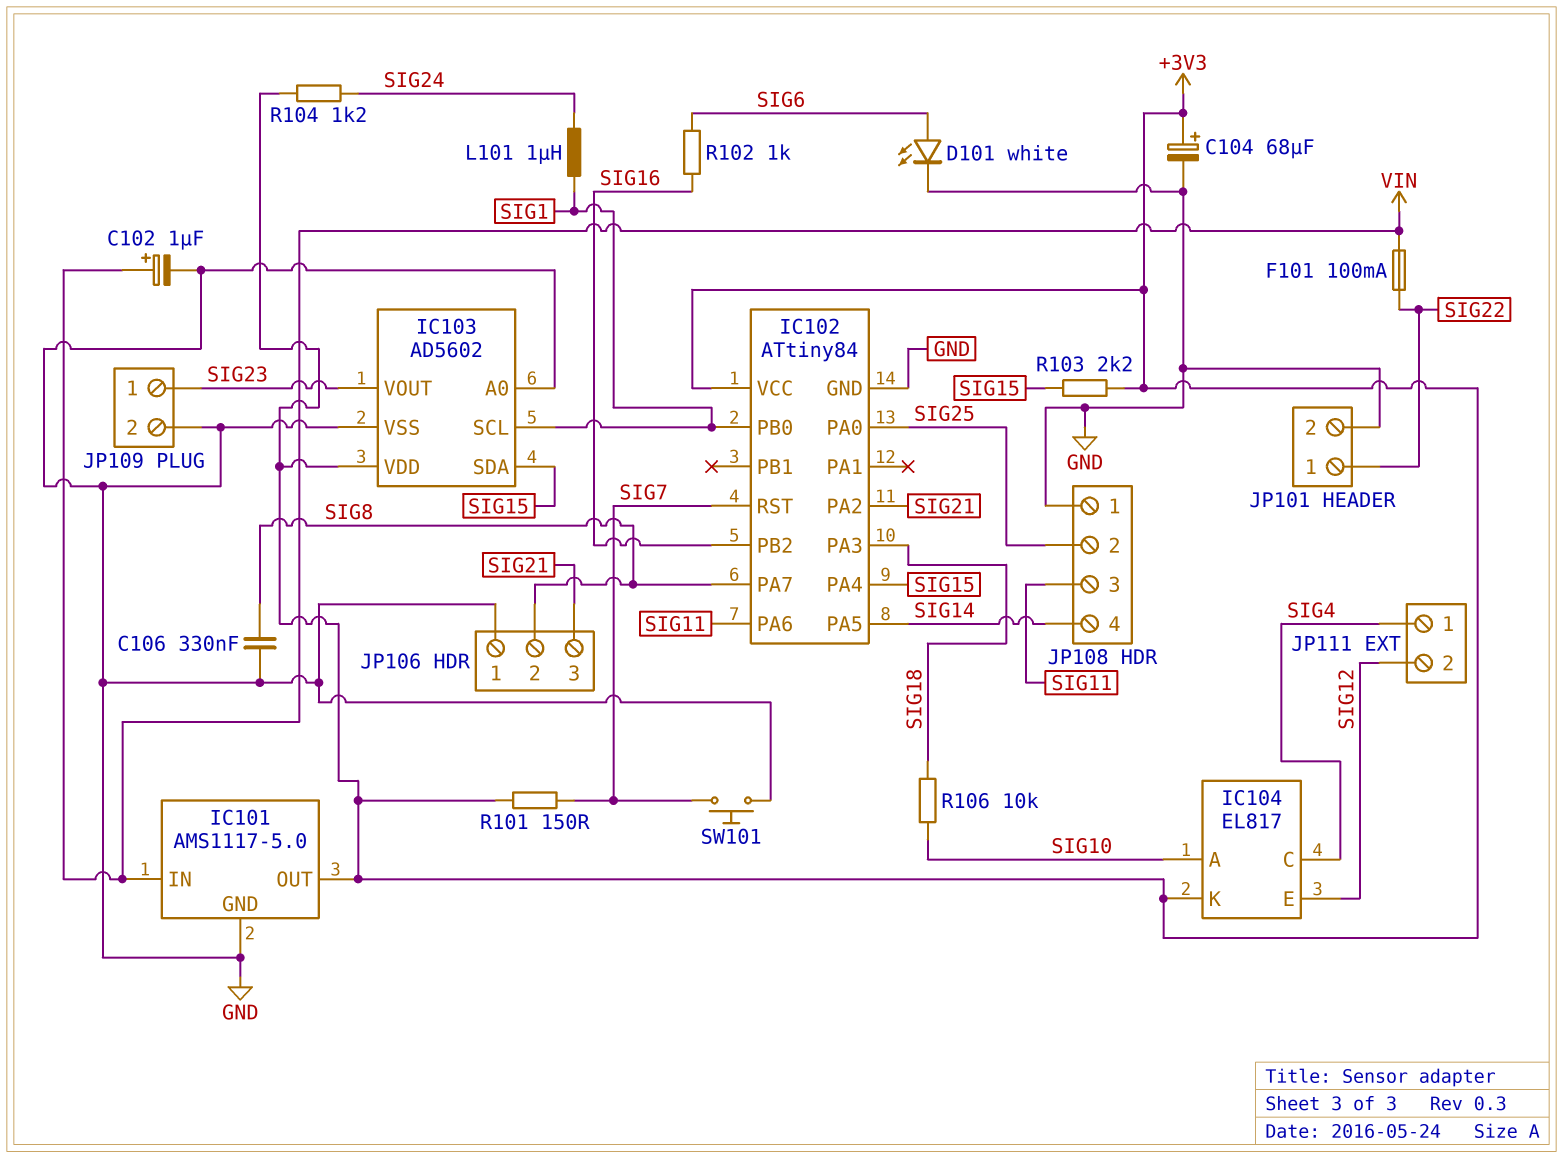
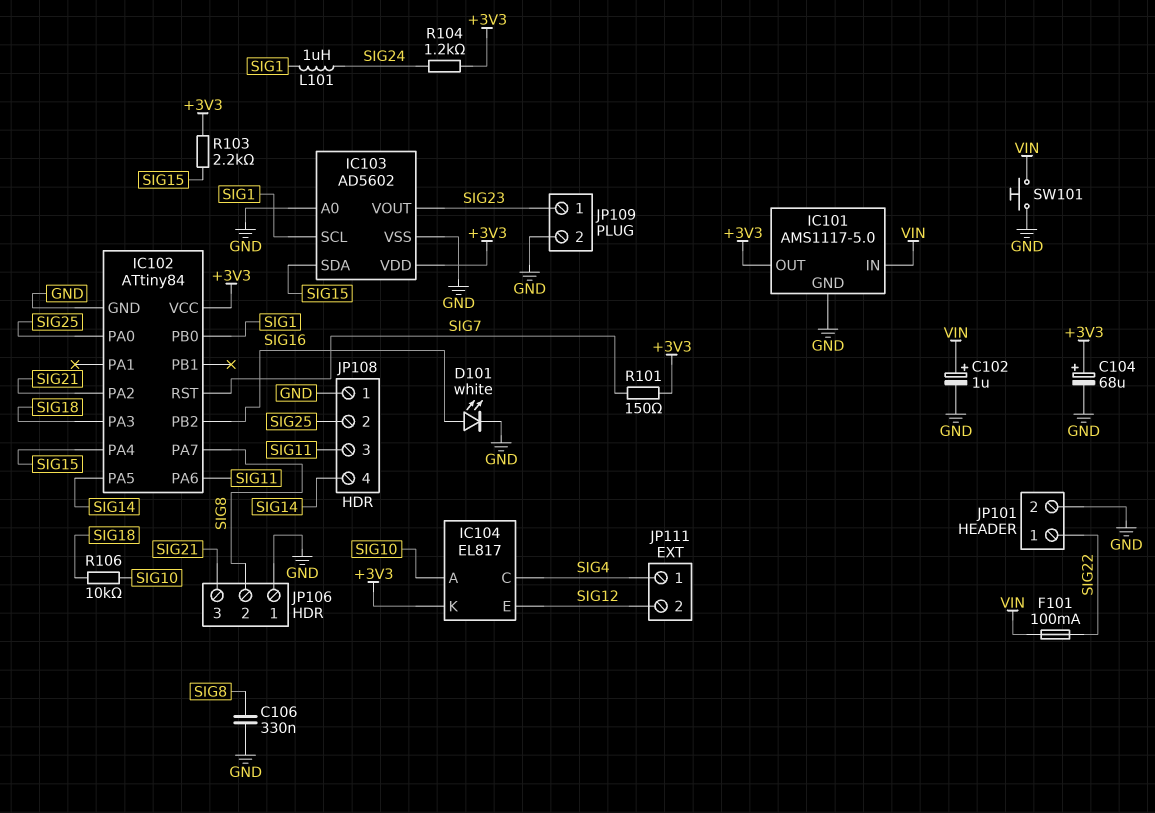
D101: LED white (A SIG6, K GND) -> LED white (A SIG16, K GND)
R102: 1k (SIG6, SIG16) -> none
SW101: button (GND, SIG7) -> button (GND, VIN)

